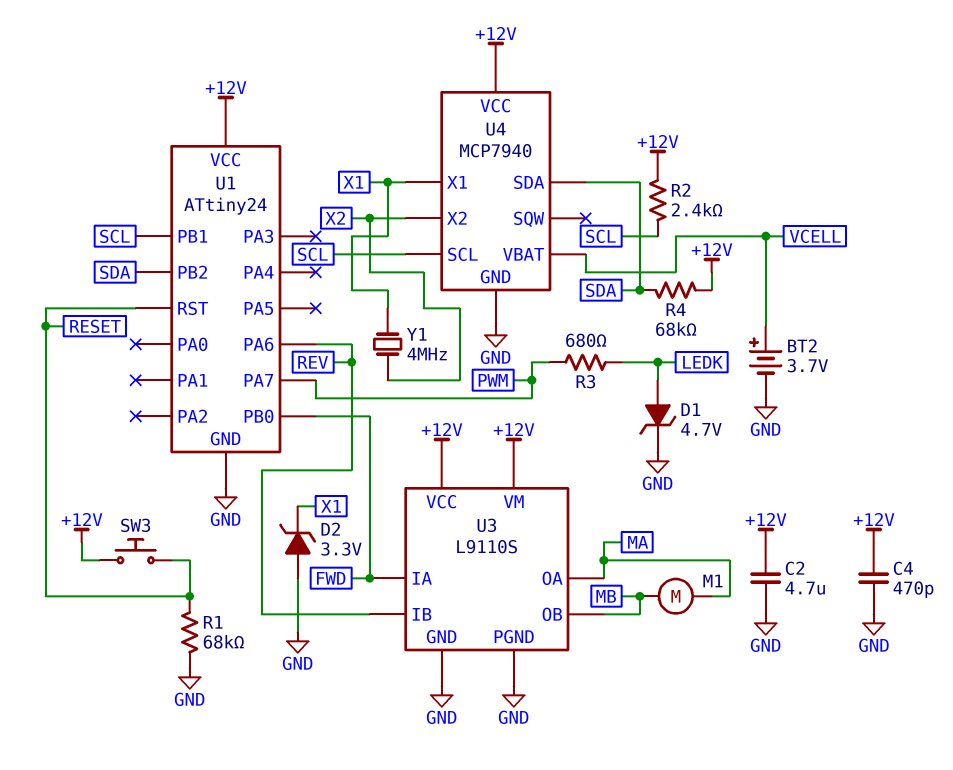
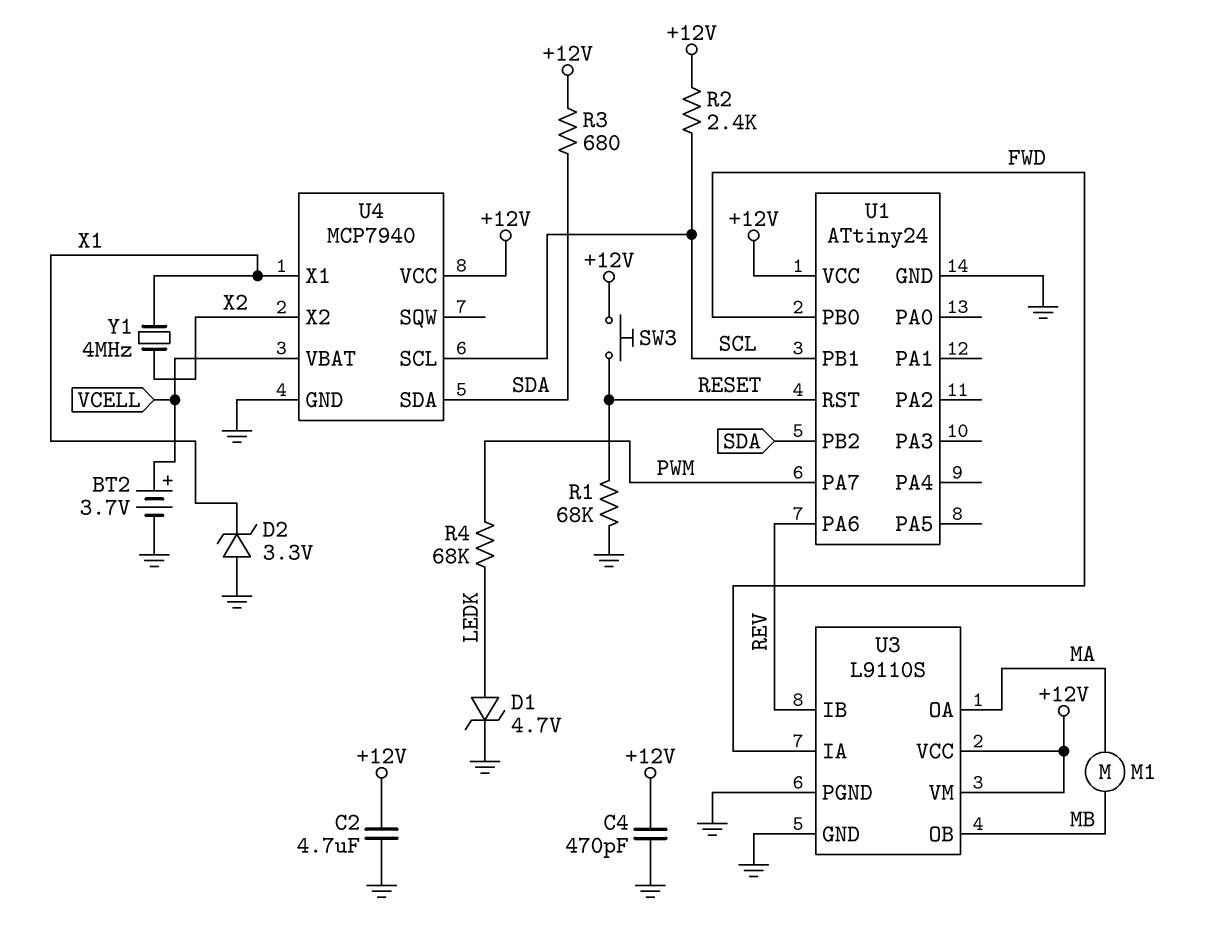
R3: 680 (LEDK, PWM) -> 680 (+12V, SDA)
R4: 68k (+12V, SDA) -> 68k (LEDK, PWM)

